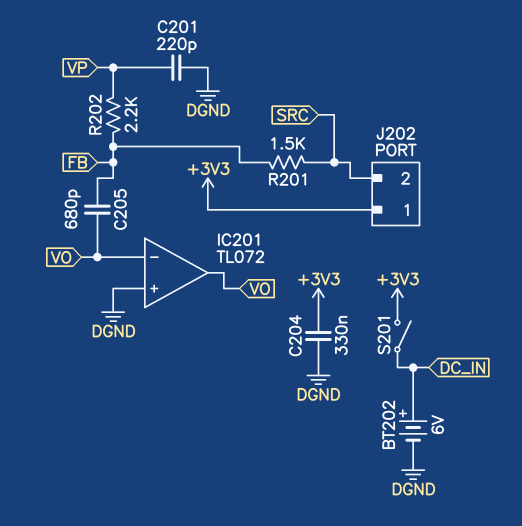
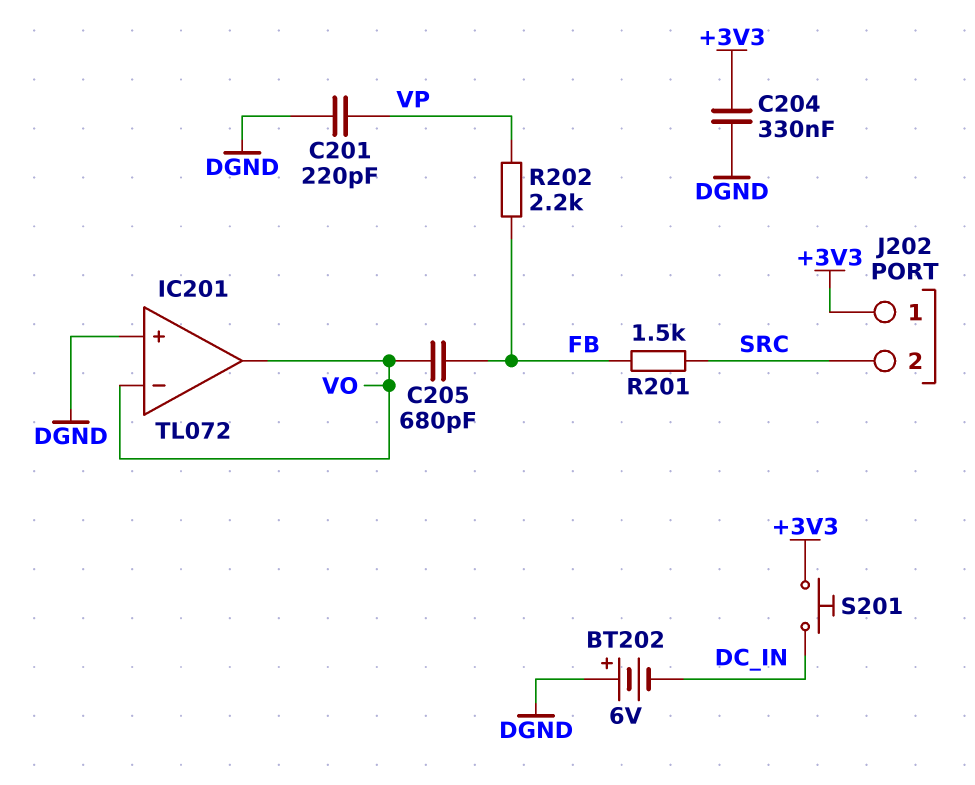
BT202: 6V (plus DC_IN, minus DGND) -> 6V (plus DGND, minus DC_IN)
S201: switch (+3V3, DC_IN) -> button (+3V3, DC_IN)

